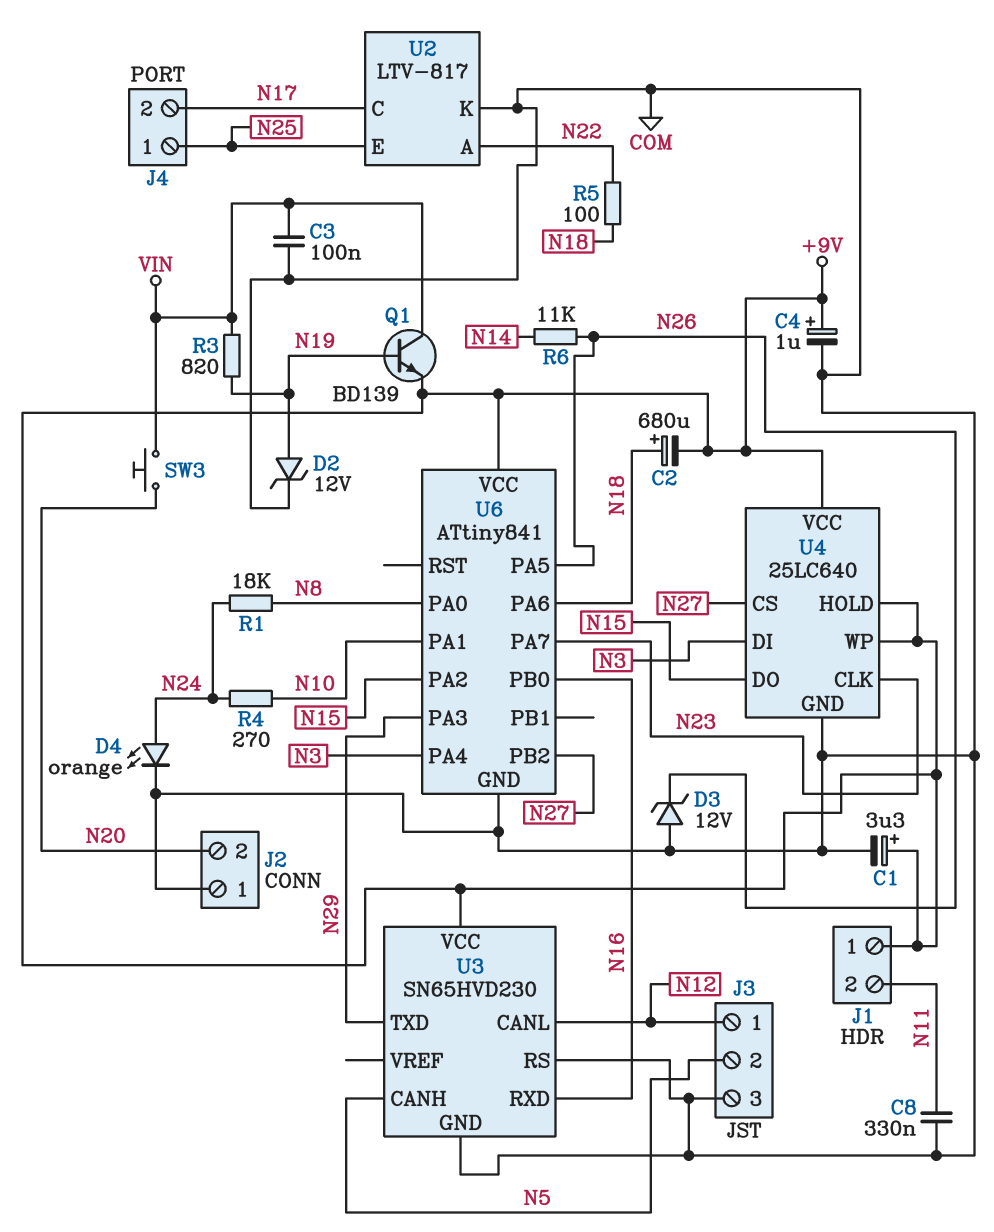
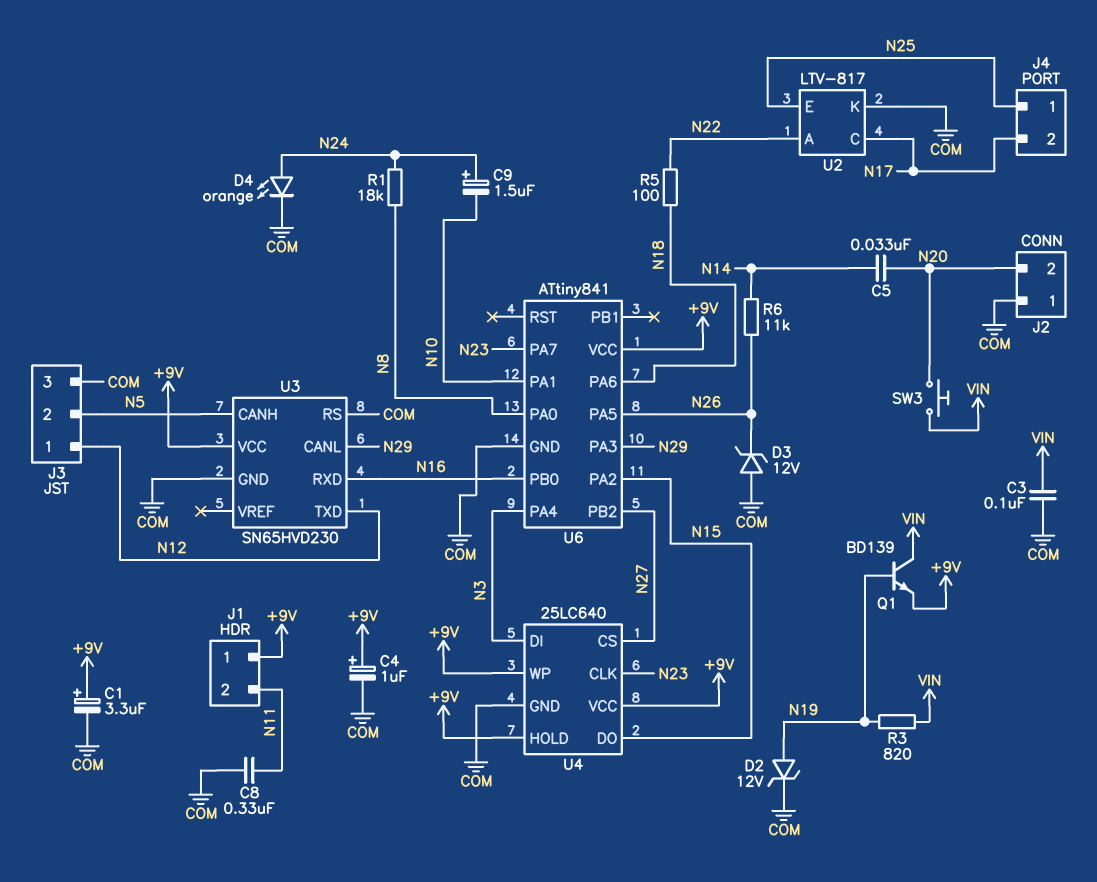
C2: 680uF (plus N18, minus +9V) -> none
C5: none -> 33nF (N14, N20)
C9: none -> 1.5uF (plus N24, minus N10)
R4: 270 (N10, N24) -> none
U3 pin CANL: N12 -> N29
U3 pin TXD: N29 -> N12

